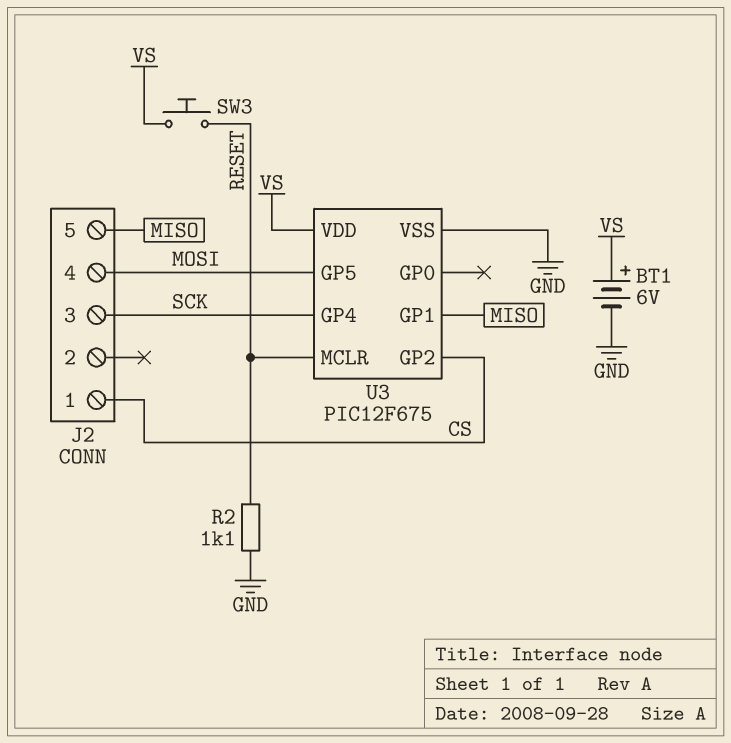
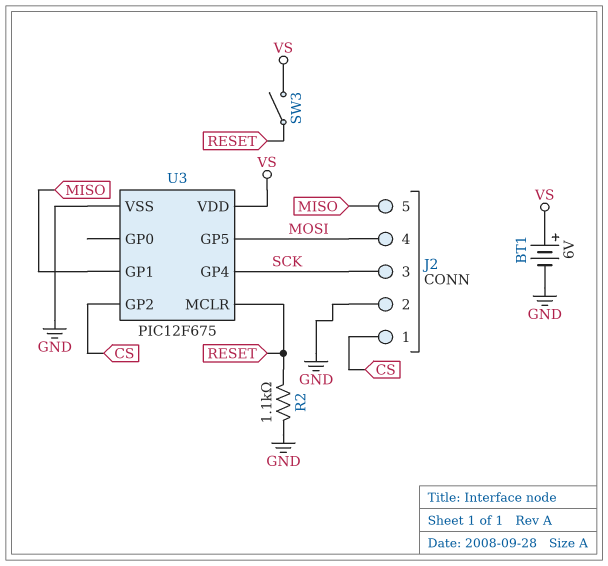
J2 pin 2: none -> GND
SW3: button (RESET, VS) -> switch (RESET, VS)

